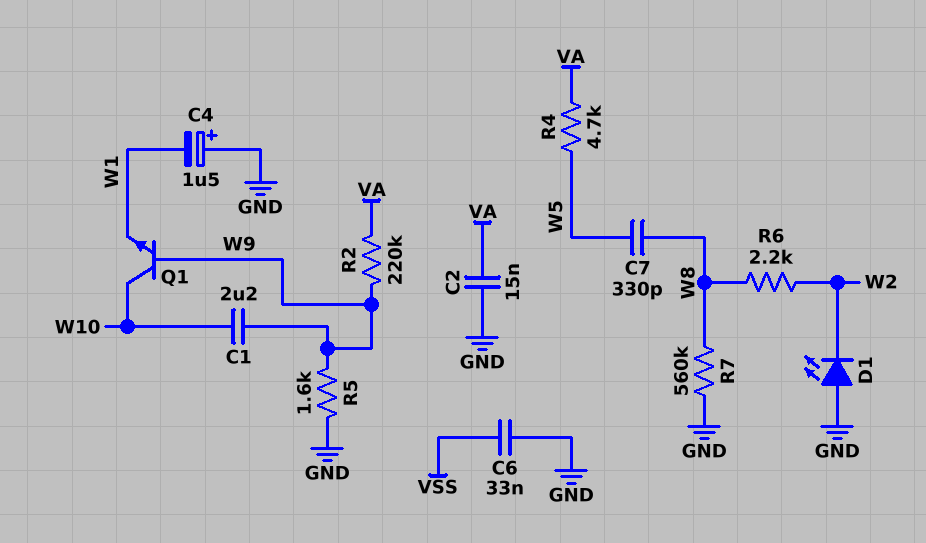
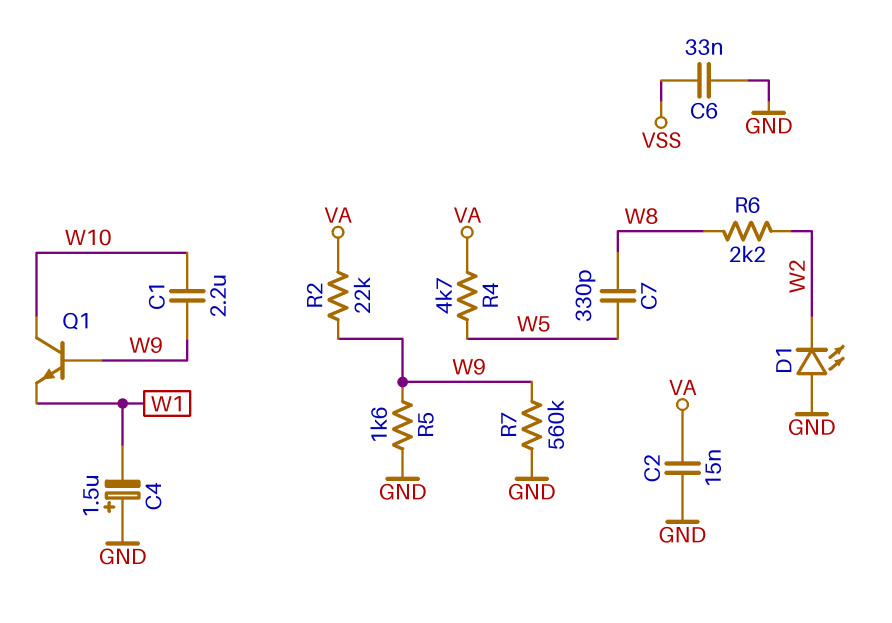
R2: 220k (VA, W9) -> 22k (VA, W9)
R7: 560k (GND, W8) -> 560k (GND, W9)

